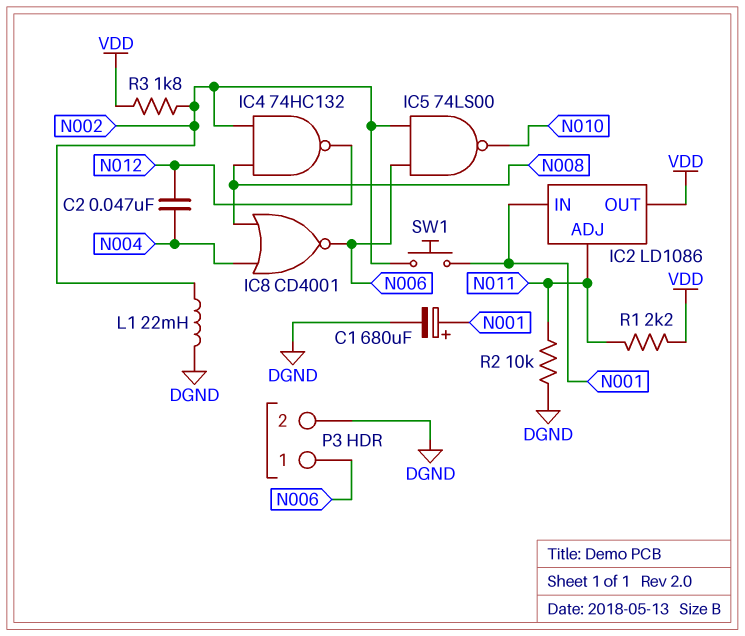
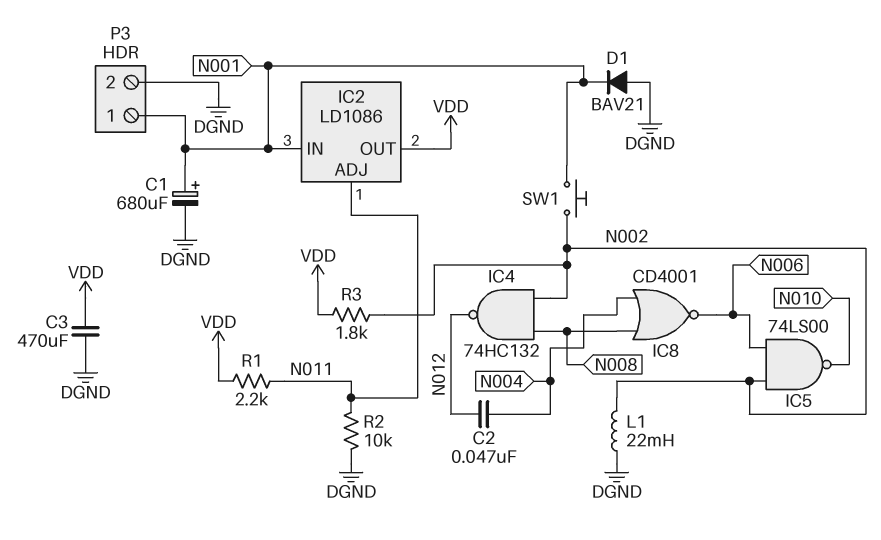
C3: none -> 470uF (DGND, VDD)
D1: none -> diode BAV21 (A DGND, K N001)
P3 pin 1: N006 -> N001

